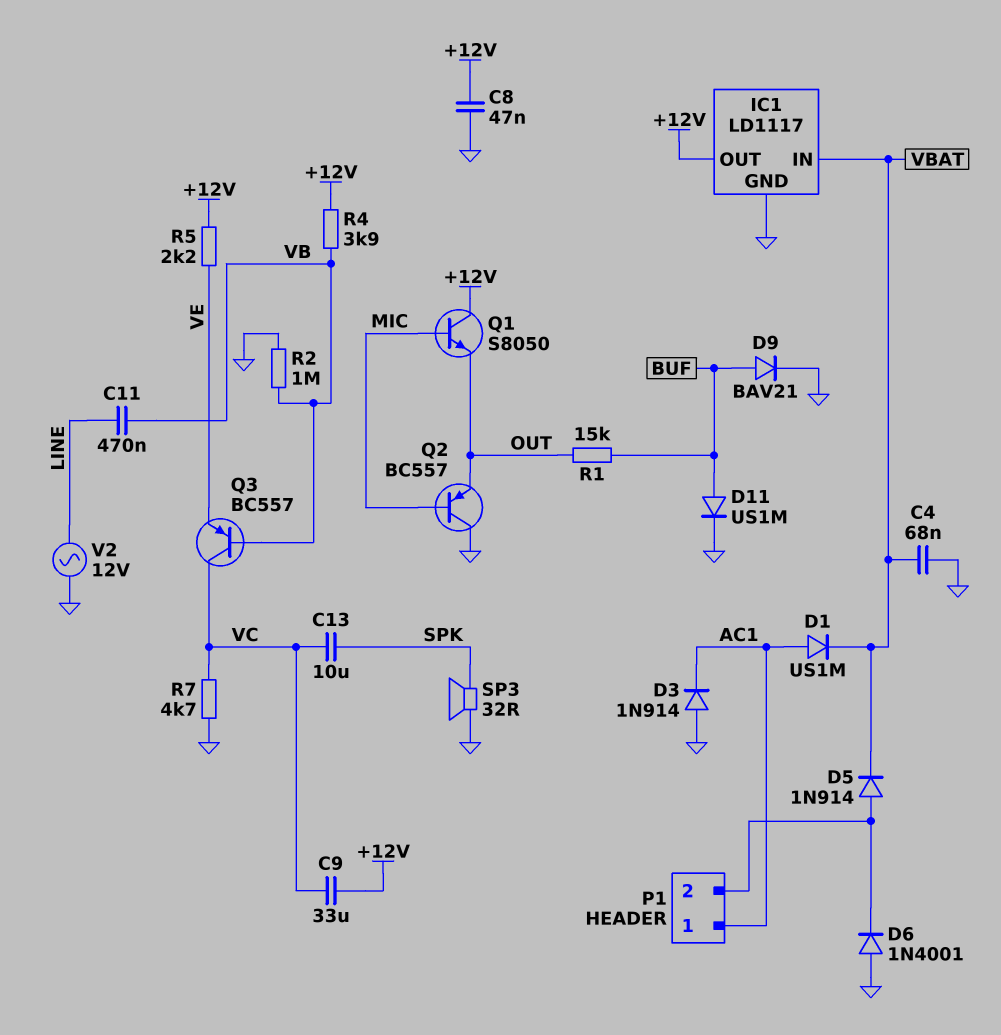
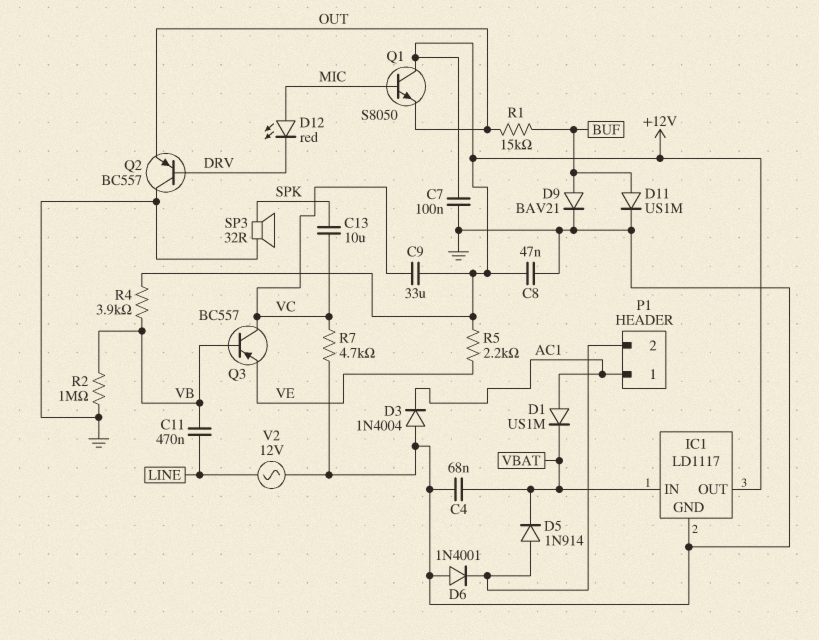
C7: none -> 100nF (+12V, GND)
D3: diode 1N914 (A GND, K AC1) -> diode 1N4004 (A GND, K AC1)
D12: none -> LED red (A MIC, K DRV)
Q2: PNP BC557 (B MIC, C GND, E OUT) -> PNP BC557 (B DRV, C GND, E OUT)

